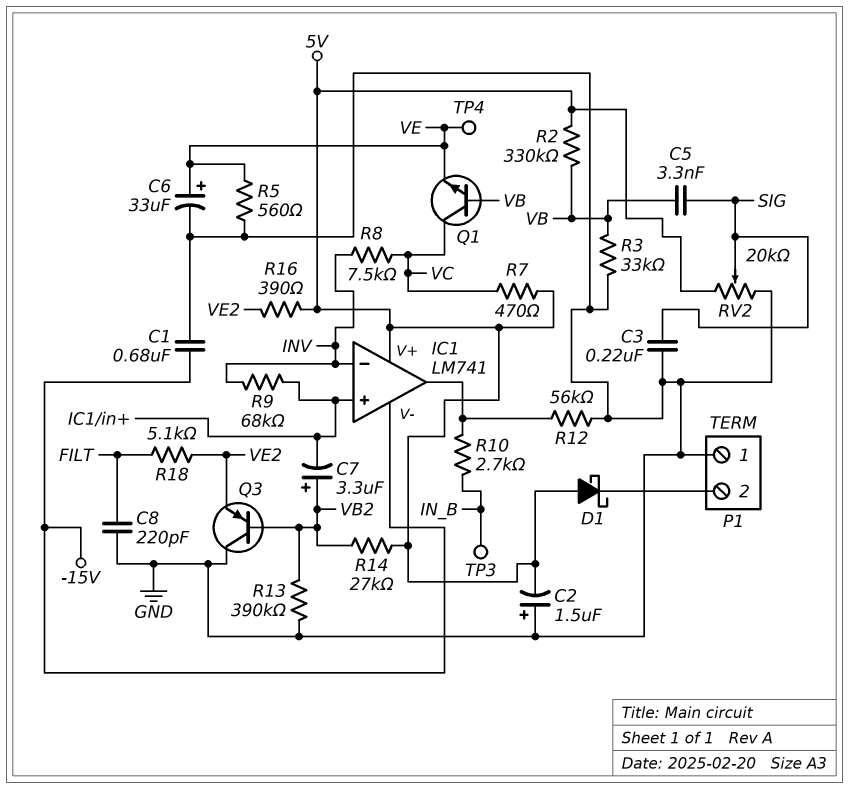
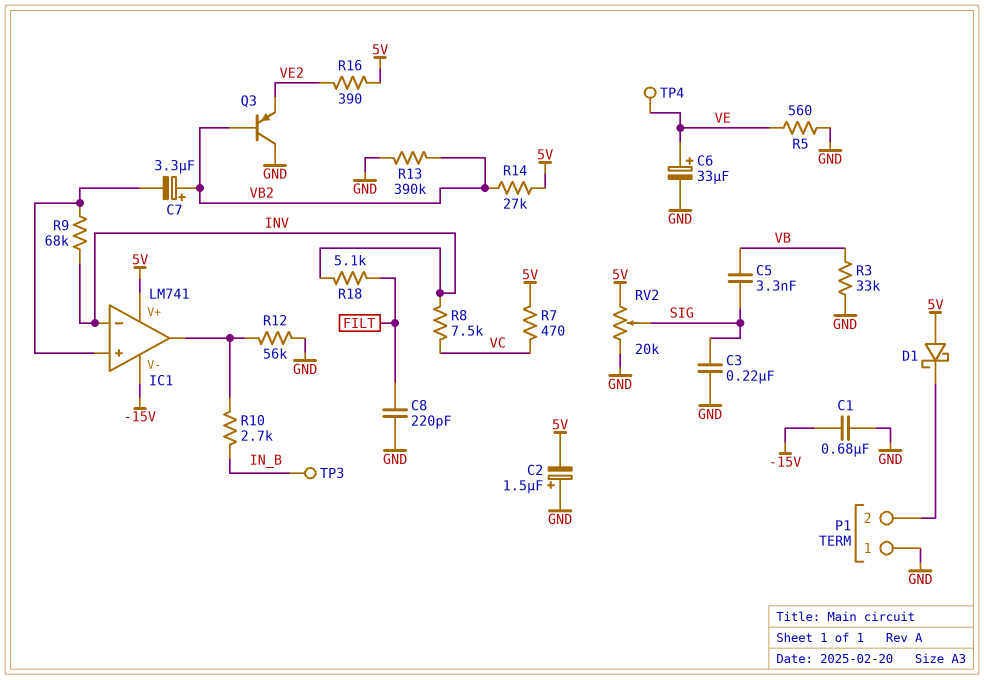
Q1: NPN (B VB, C VC, E VE) -> none
R2: 330k (5V, VB) -> none
R18: 5.1k (FILT, VE2) -> 5.1k (FILT, INV)

